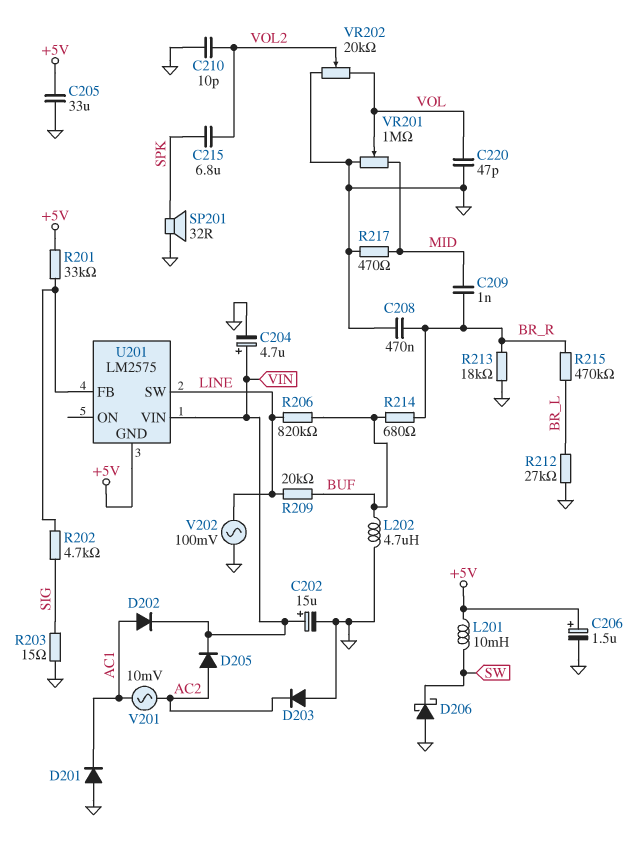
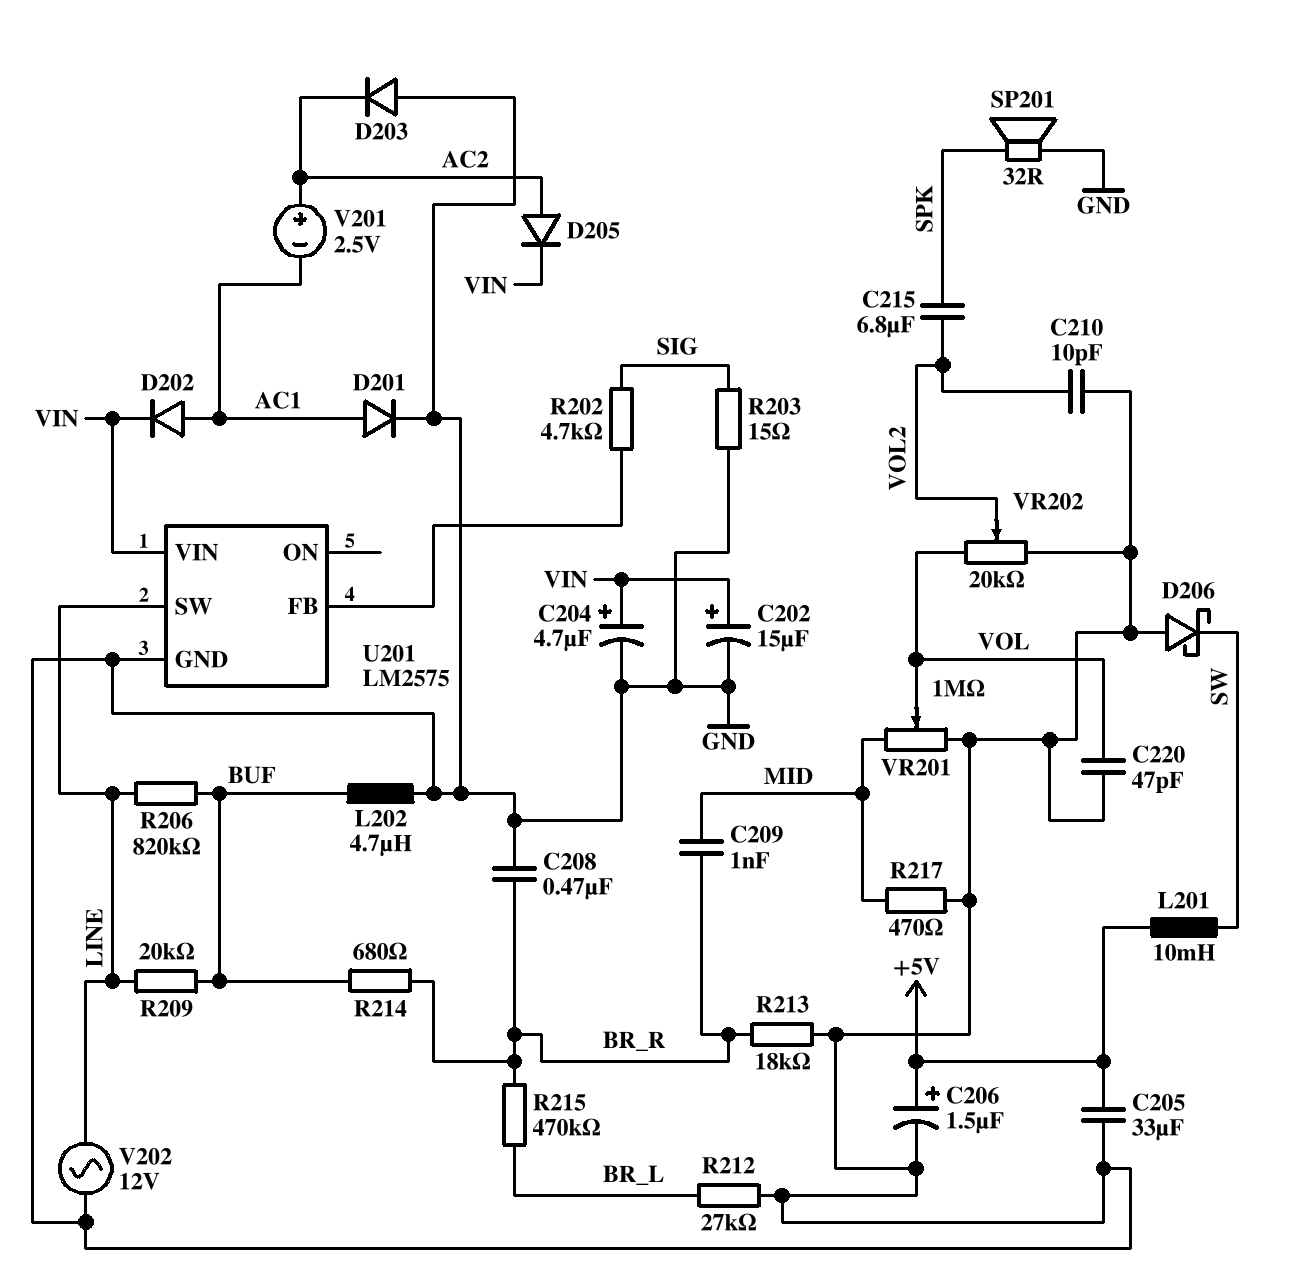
D201: diode (A GND, K AC1) -> diode (A AC1, K GND)
R201: 33k (+5V, U201/FB) -> none
U201 pin GND: +5V -> GND
V201: AC 10mV (AC1, AC2) -> 2.5V (plus AC2, minus AC1)
V202: AC 100mV (GND, LINE) -> AC 12V (GND, LINE)

